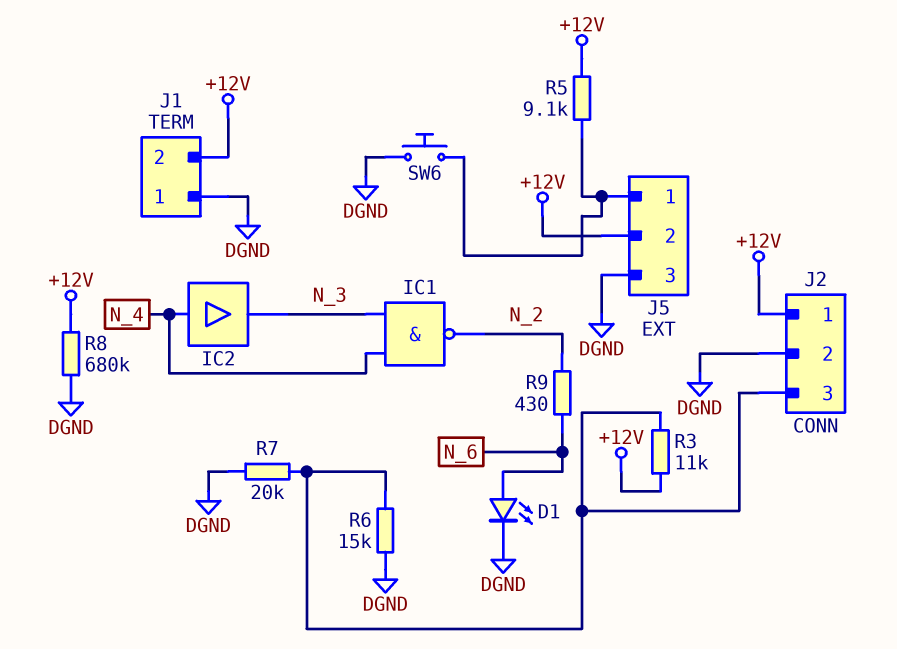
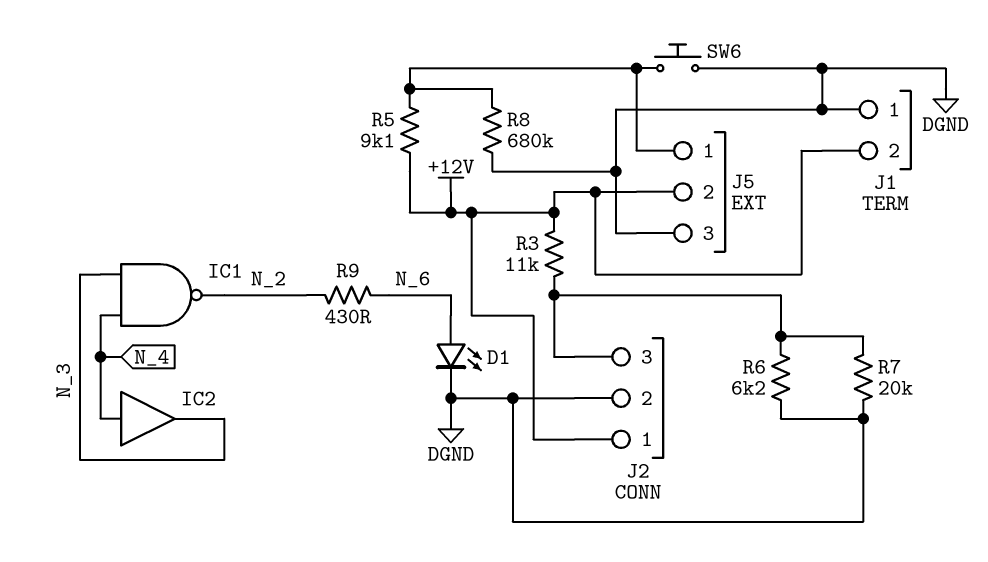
R6: 15k (DGND, J2/3) -> 6.2k (DGND, J2/3)
R8: 680k (+12V, DGND) -> 680k (DGND, J5/1)

